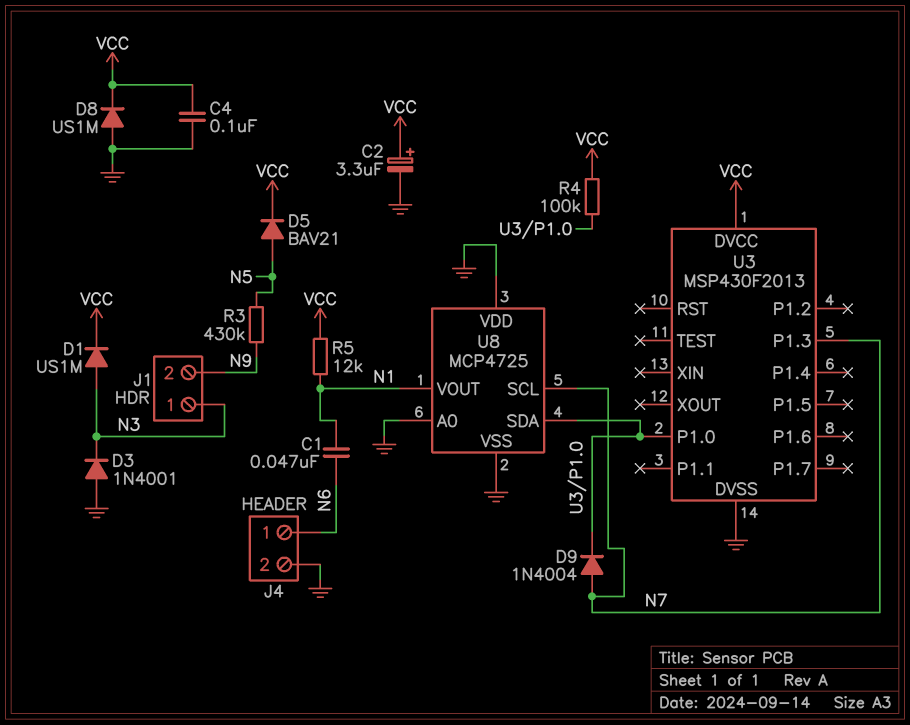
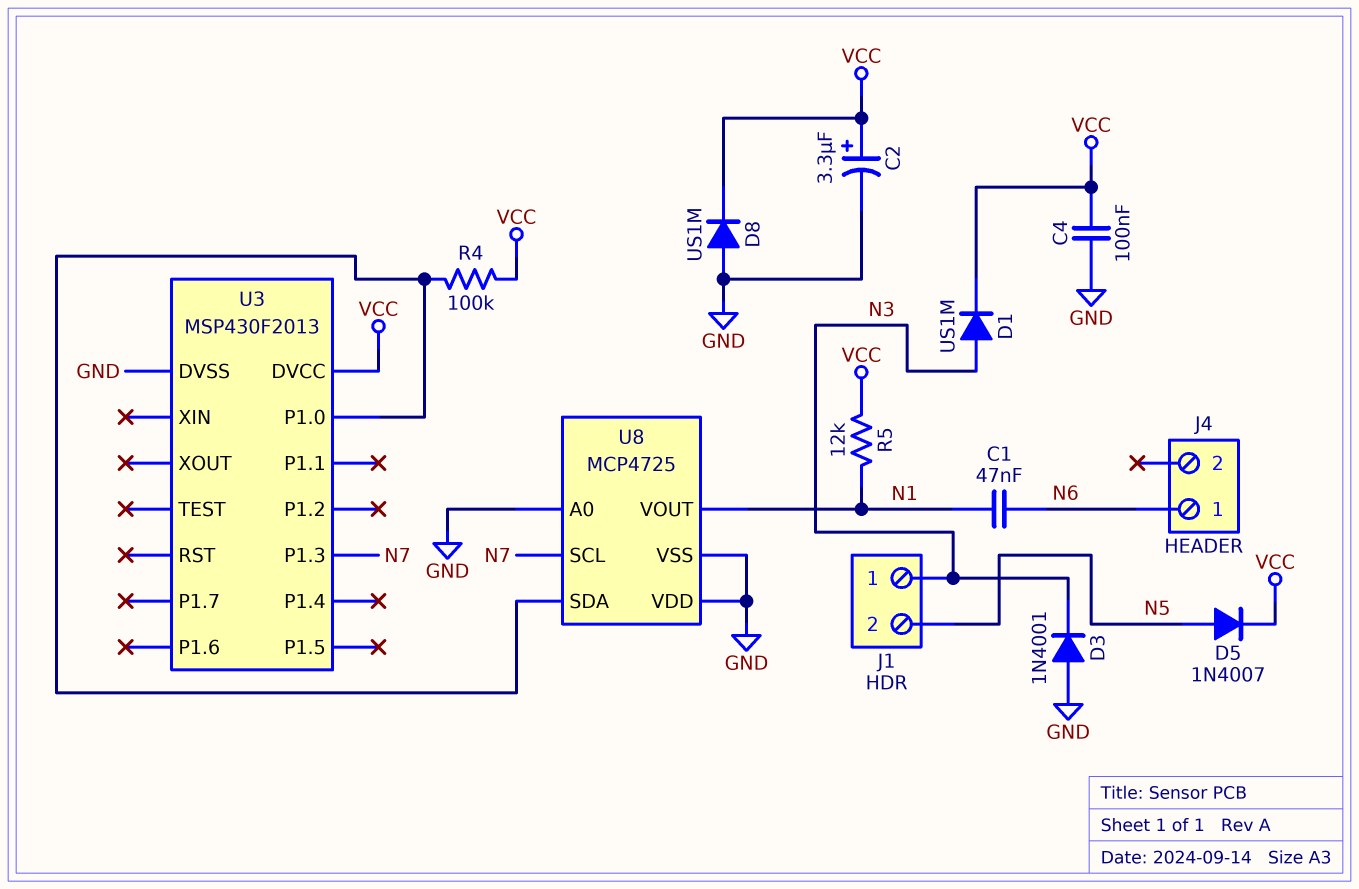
D5: diode BAV21 (A N5, K VCC) -> diode 1N4007 (A N5, K VCC)
D9: diode 1N4004 (A N7, K U3/P1.0) -> none
J1 pin 2: N9 -> N5
J4 pin 2: GND -> none
R3: 430k (N5, N9) -> none

